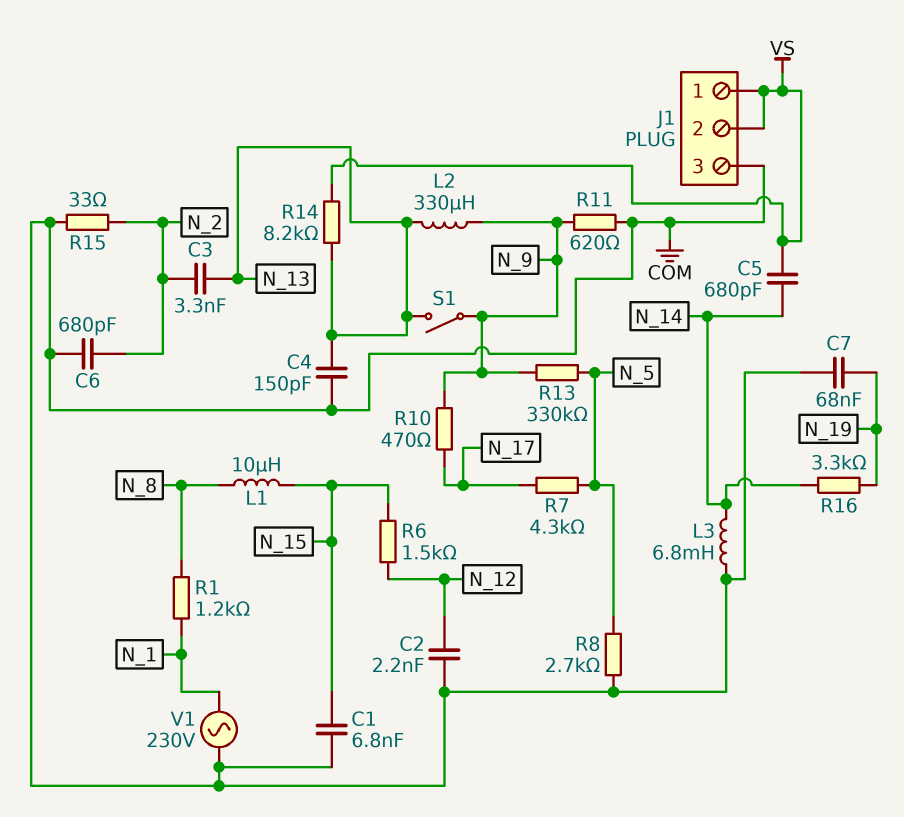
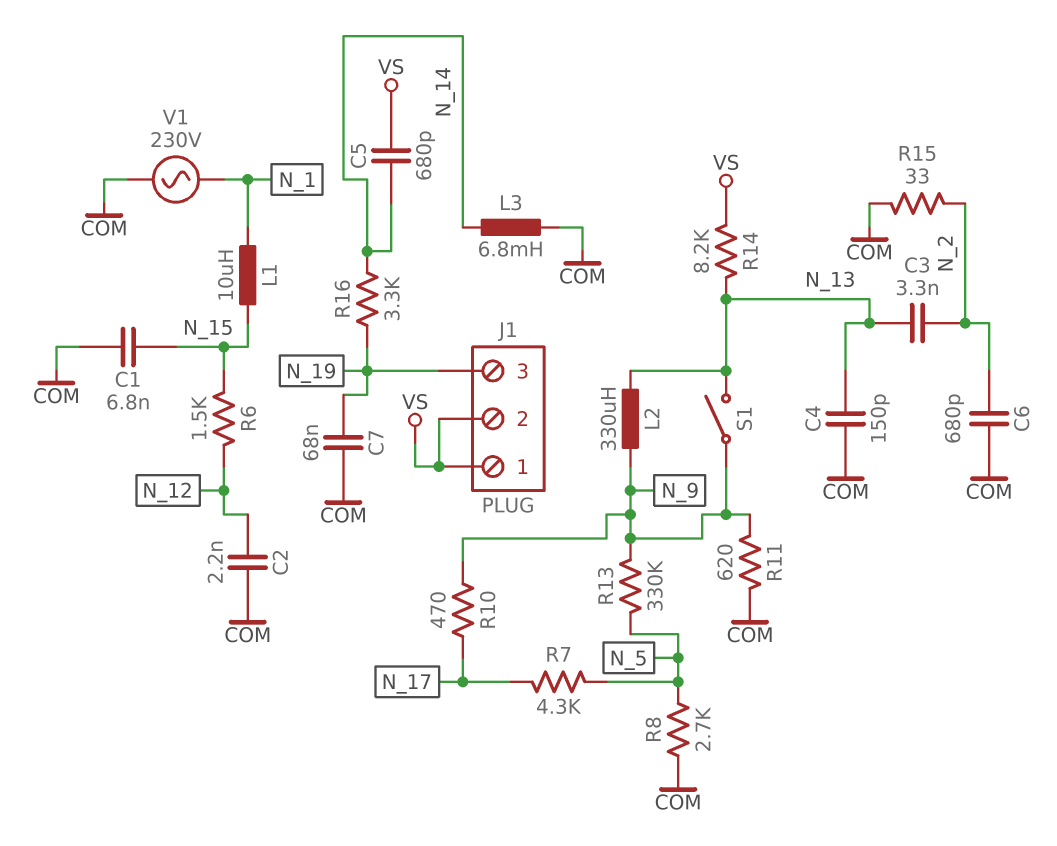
J1 pin 3: COM -> N_19
L1: 10uH (N_8, N_15) -> 10uH (N_1, N_15)
R1: 1.2k (N_1, N_8) -> none

